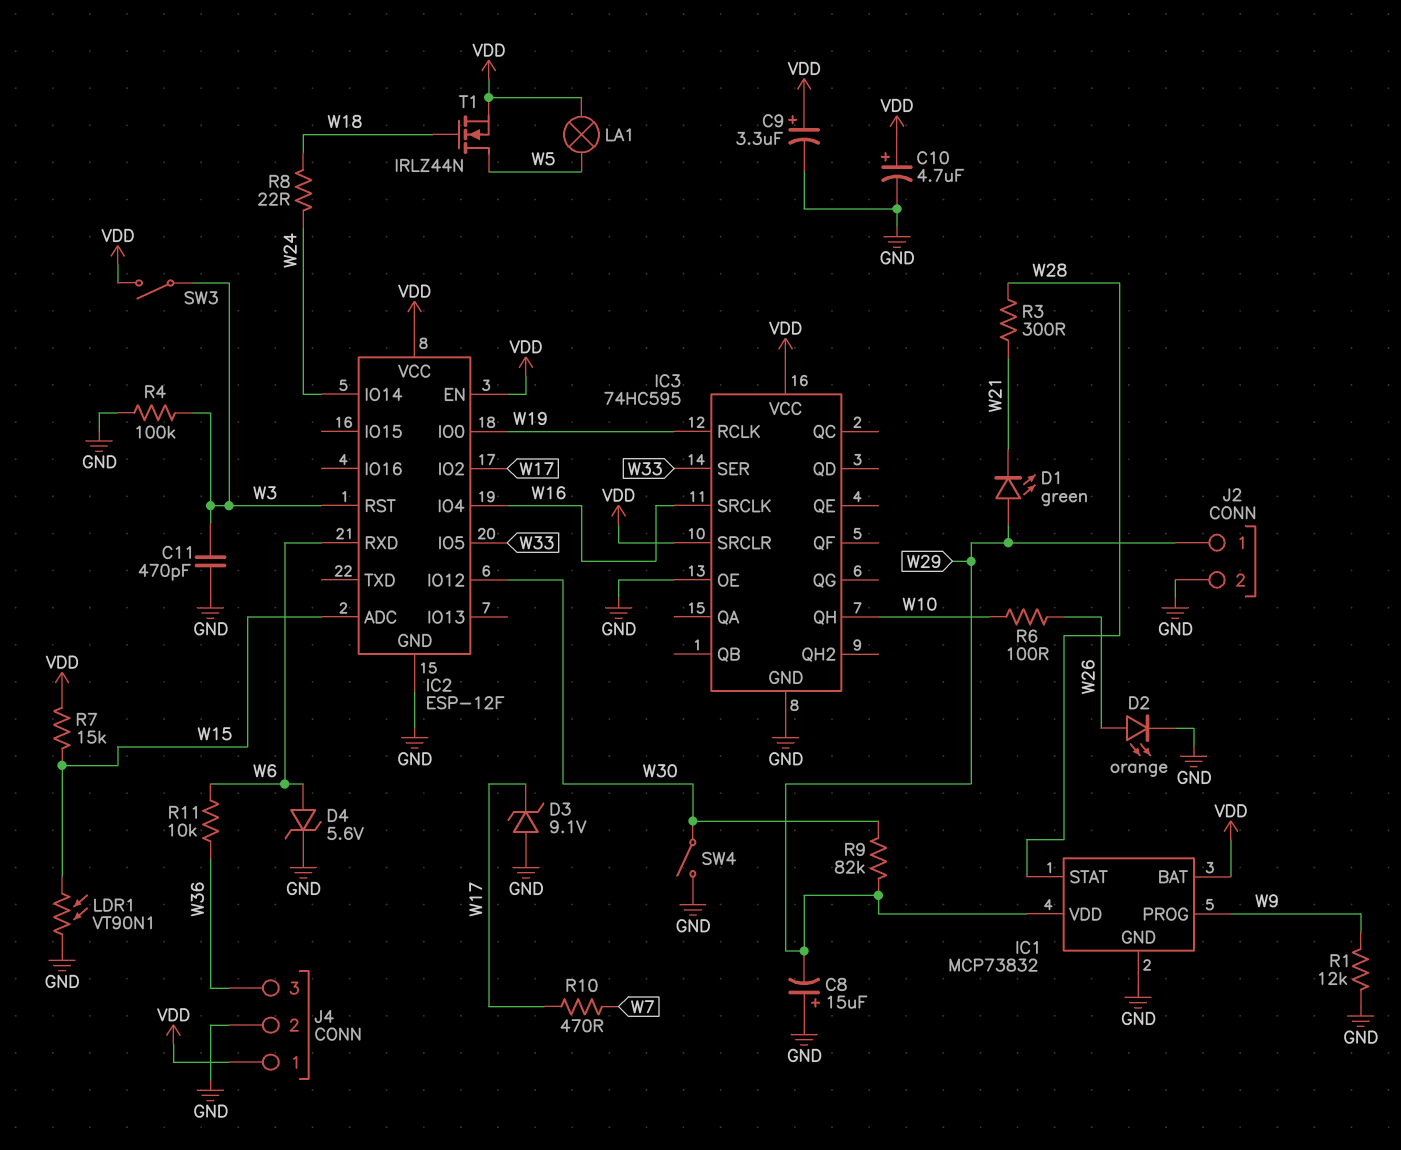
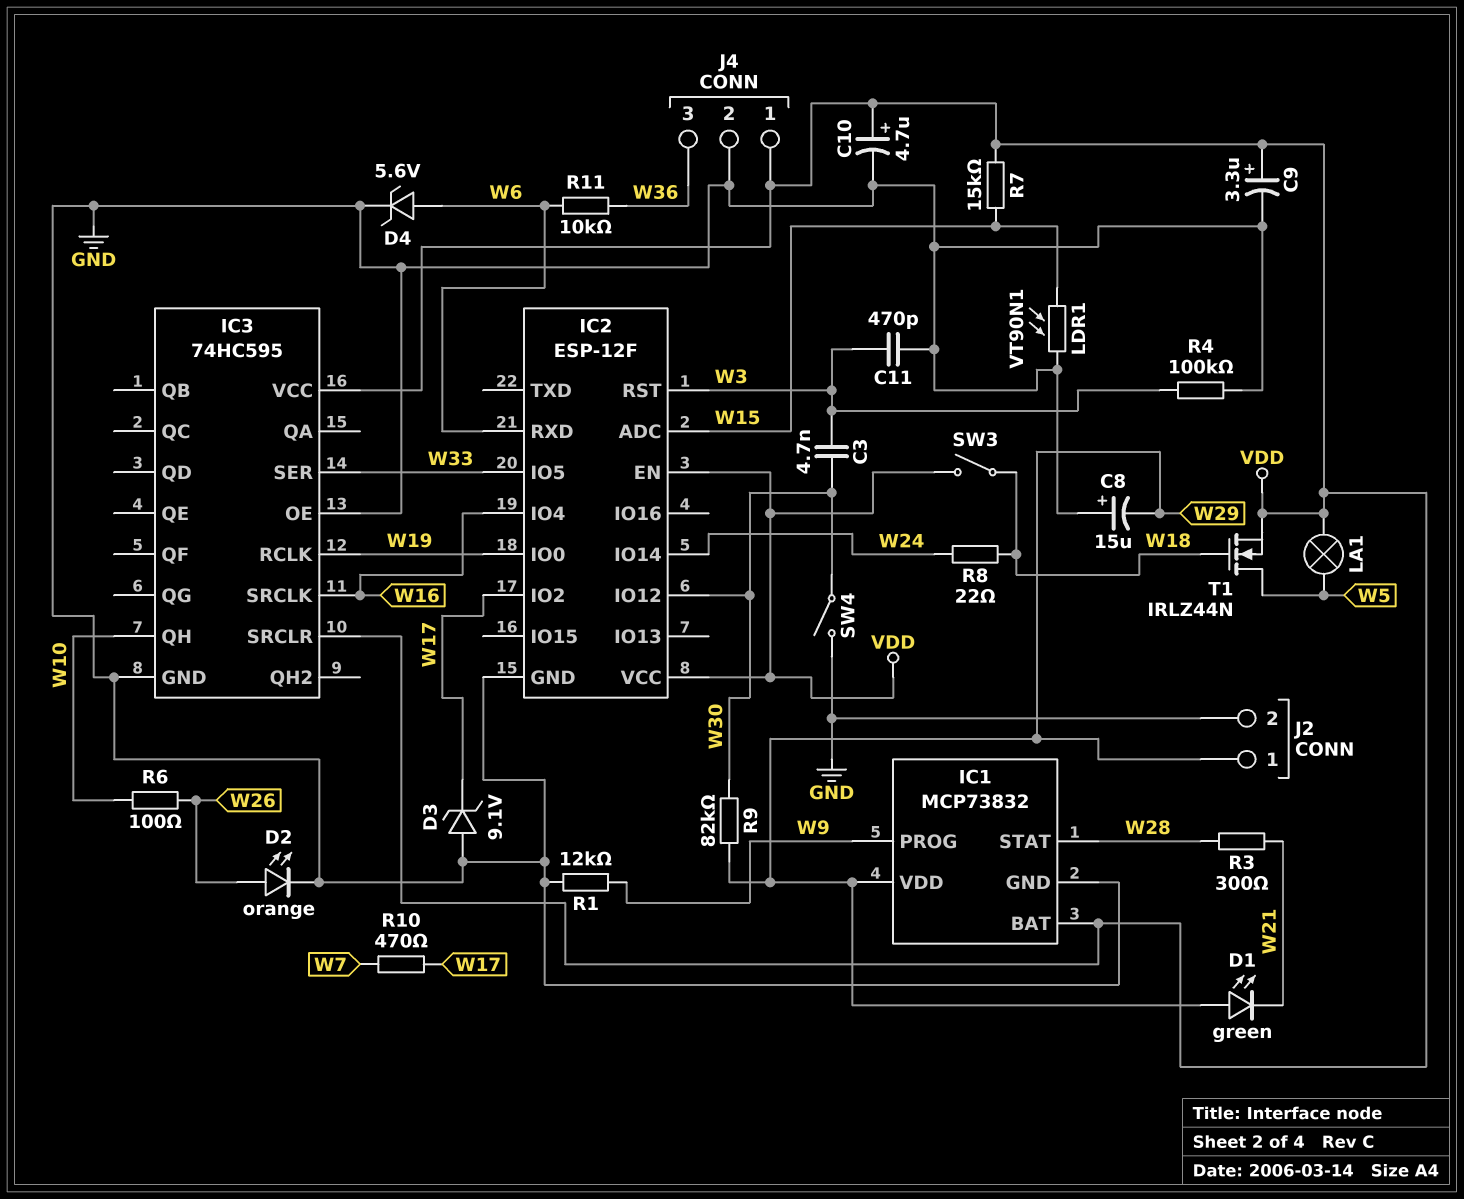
C3: none -> 4.7nF (W3, W30)
SW3: switch (VDD, W3) -> switch (VDD, W18)

